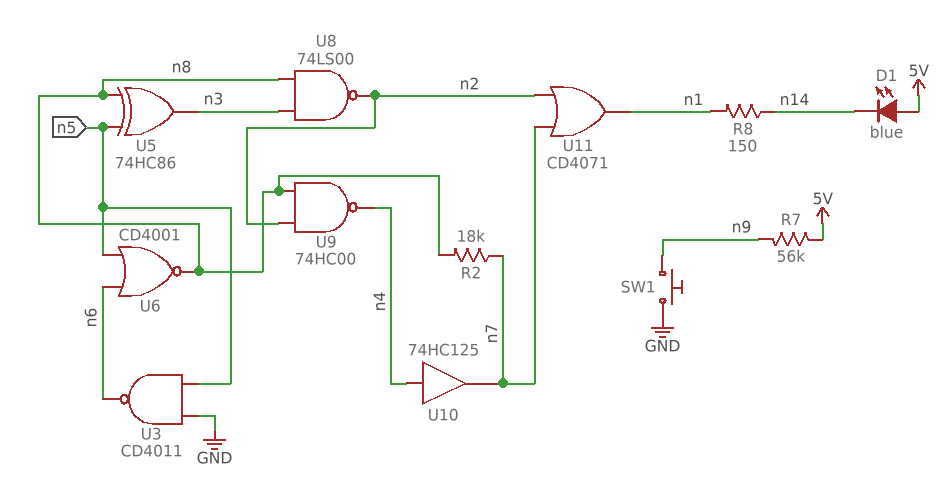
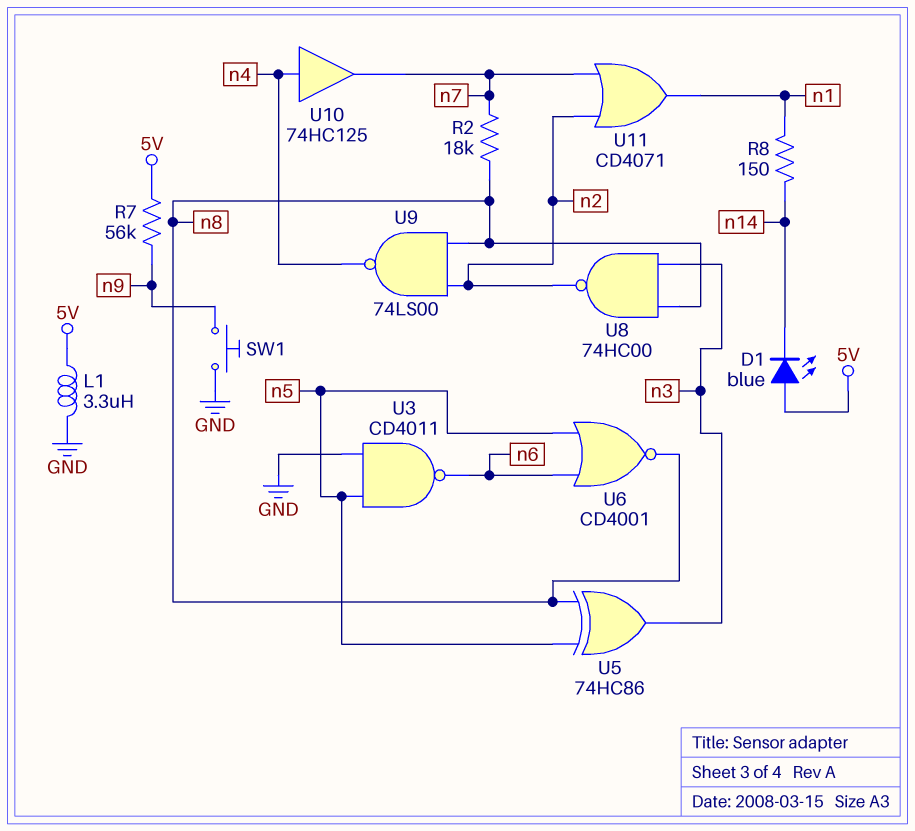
L1: none -> 3.3uH (5V, GND)
U8: NAND 74LS00 (in n3, in n8, out n2) -> NAND 74HC00 (in n3, in n8, out n2)
U9: NAND 74HC00 (in n2, in n8, out n4) -> NAND 74LS00 (in n2, in n8, out n4)

